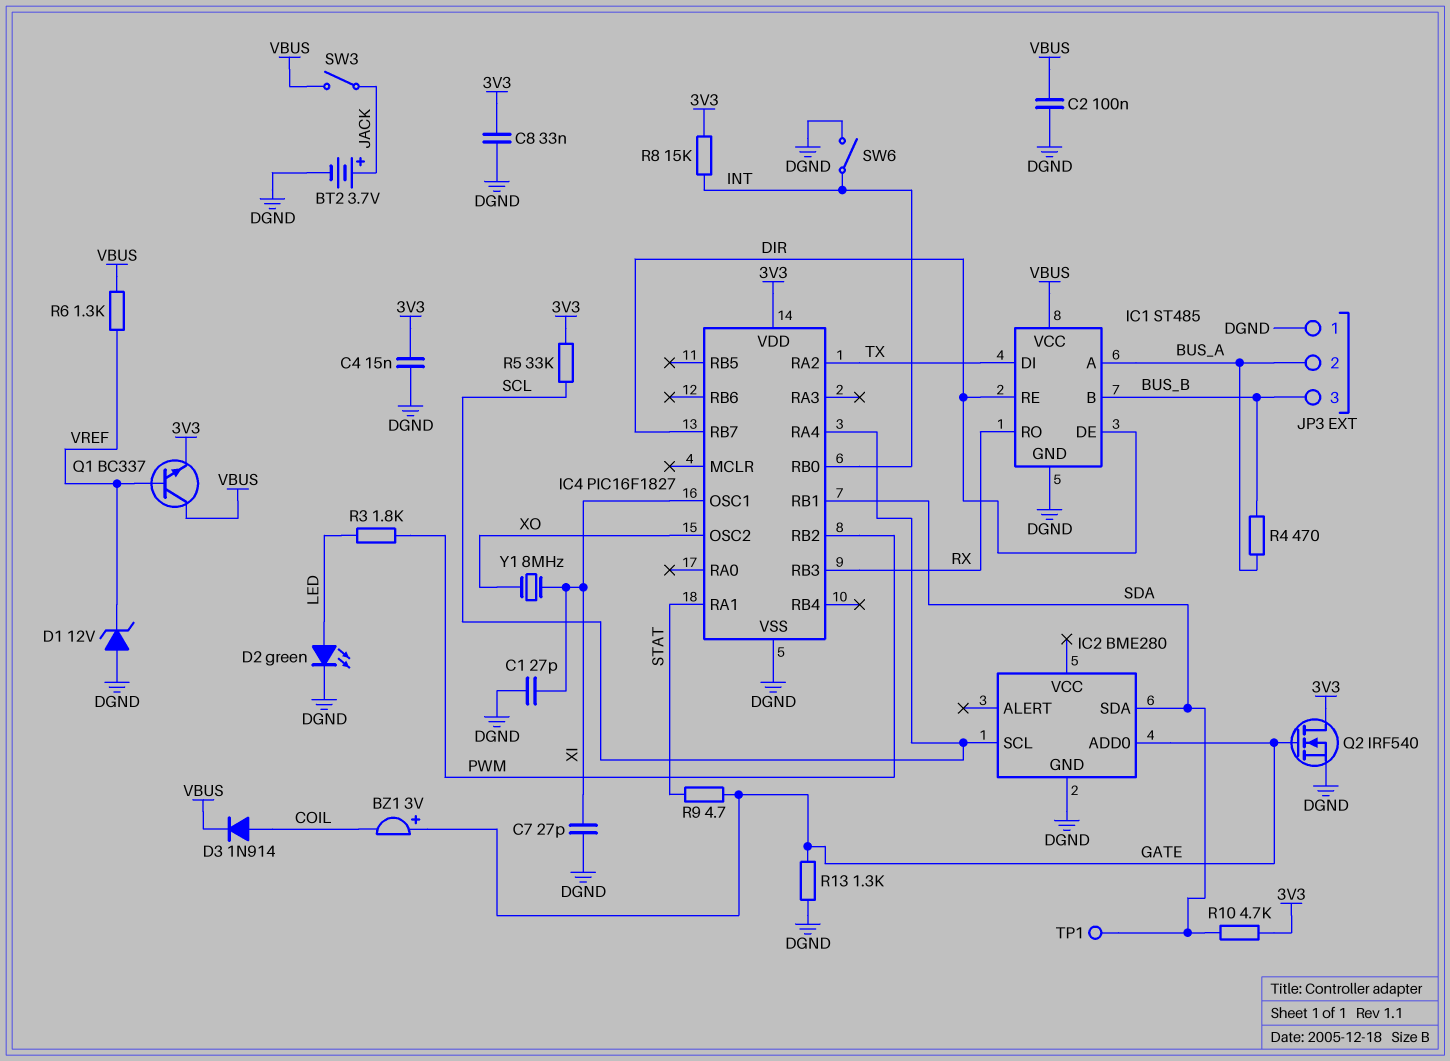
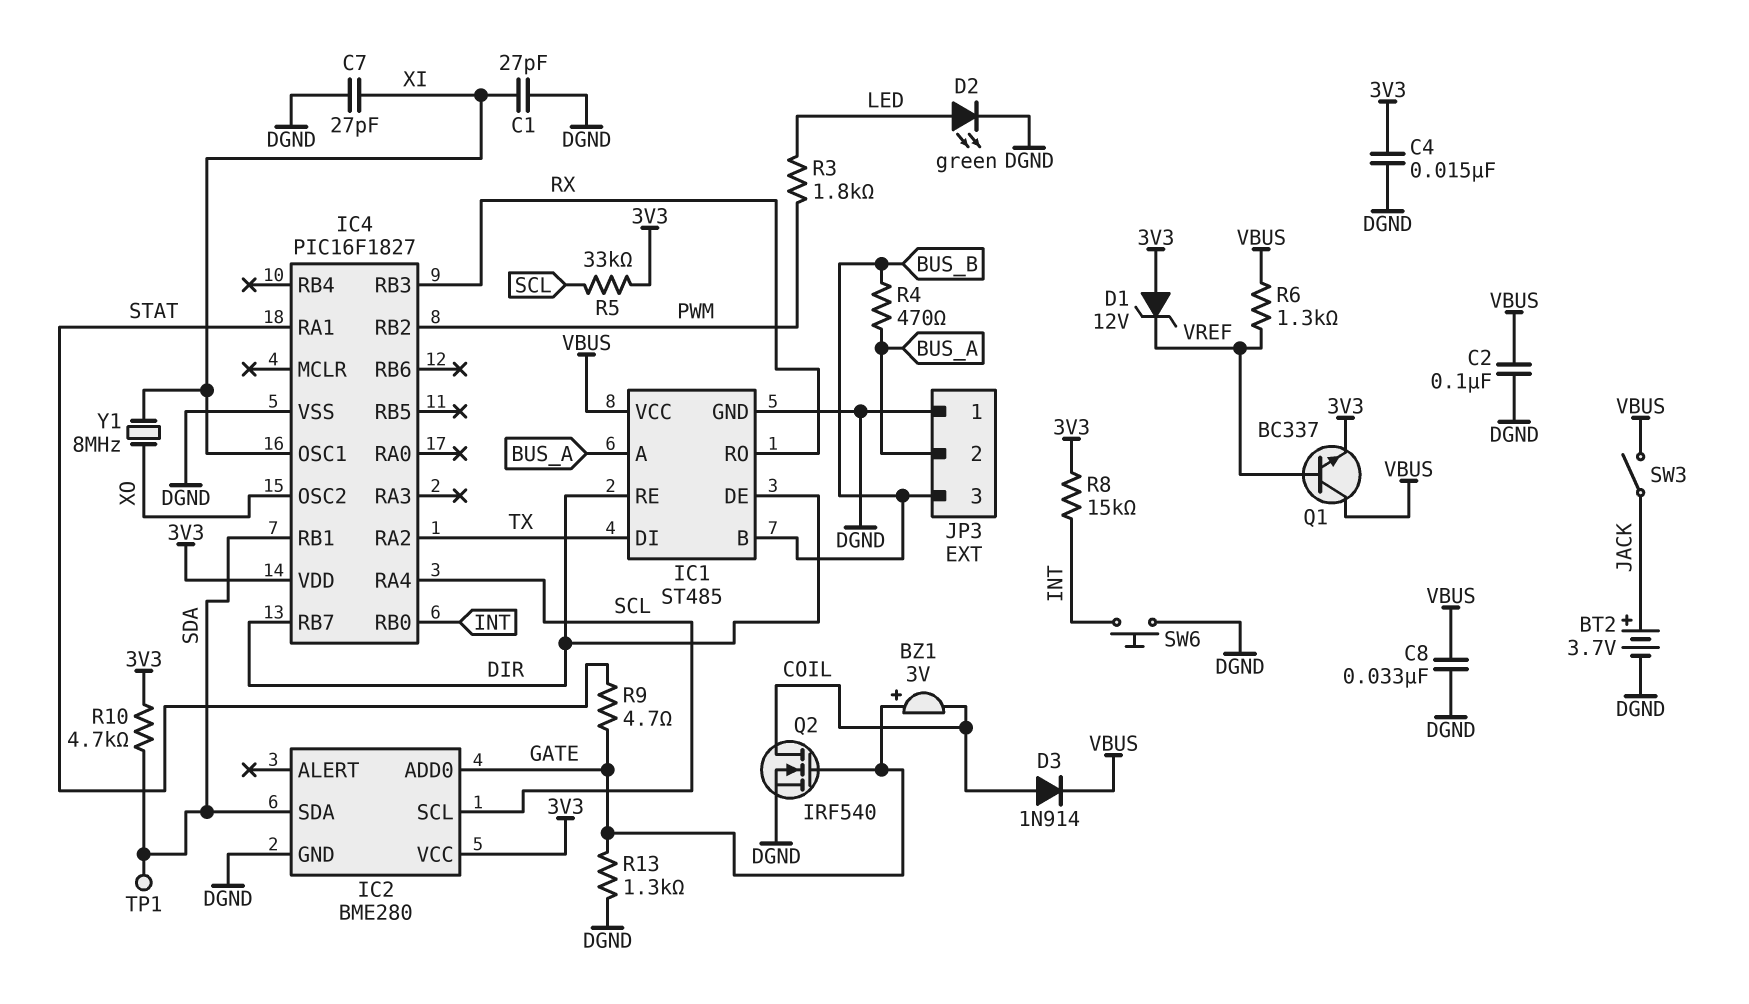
C8: 33nF (3V3, DGND) -> 33nF (DGND, VBUS)
D1: zener 12V (A DGND, K VREF) -> zener 12V (A 3V3, K VREF)
IC2 pin VCC: none -> 3V3
Q2: NMOS IRF540 (G GATE, D 3V3, S DGND) -> NMOS IRF540 (G GATE, D COIL, S DGND)
SW6: switch (DGND, INT) -> button (DGND, INT)

